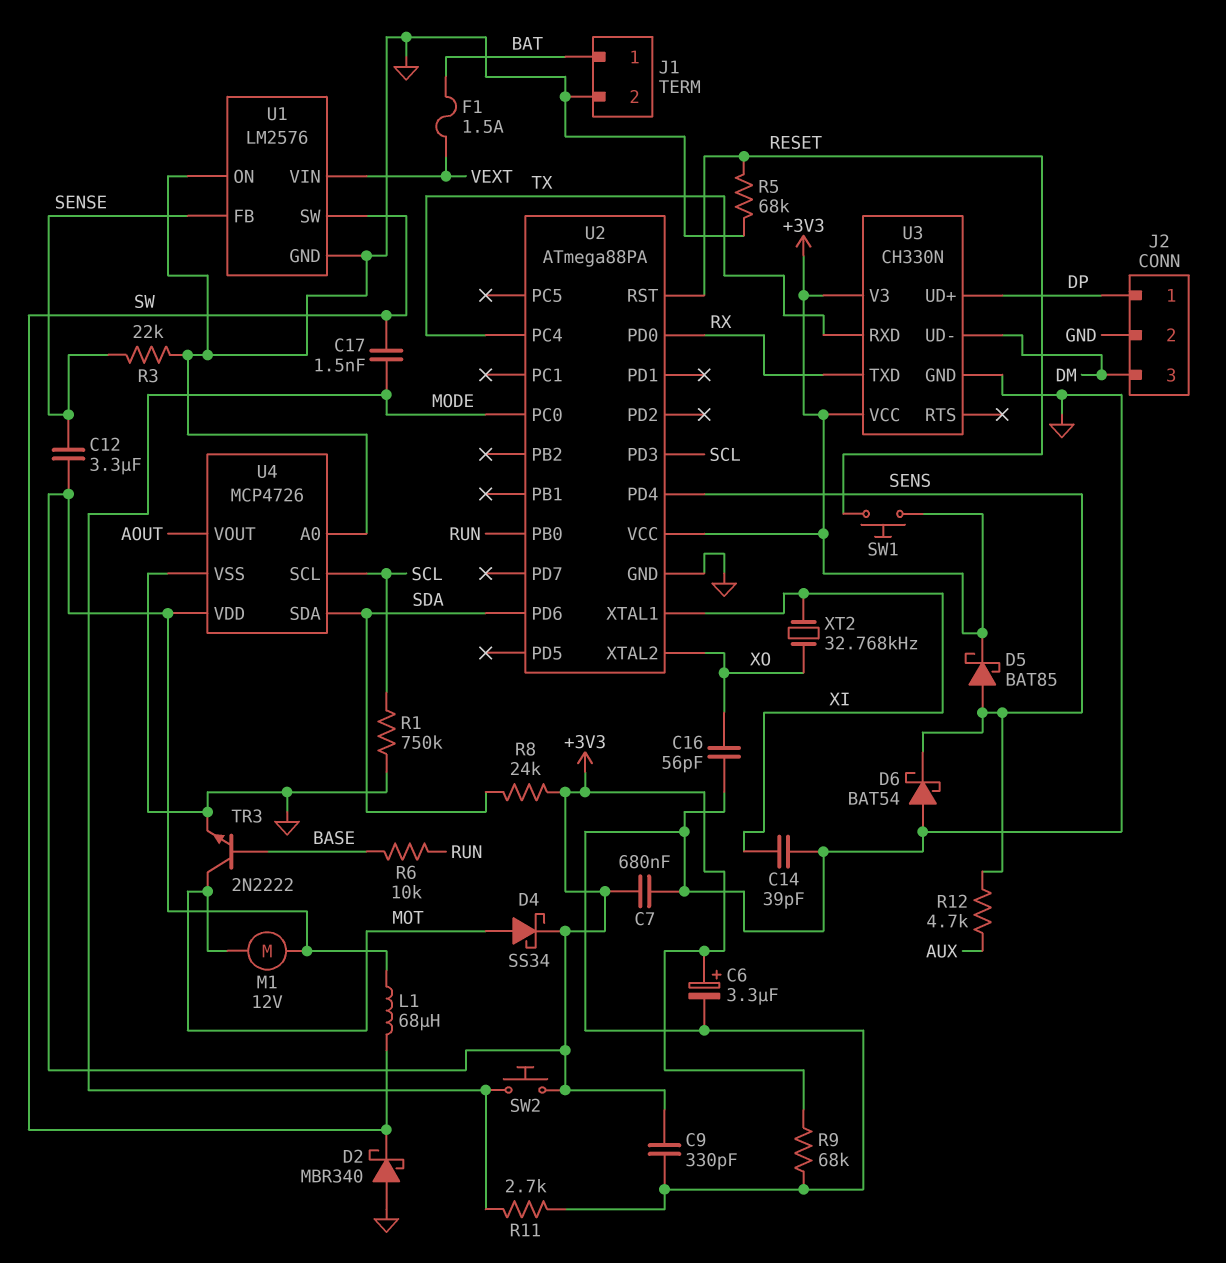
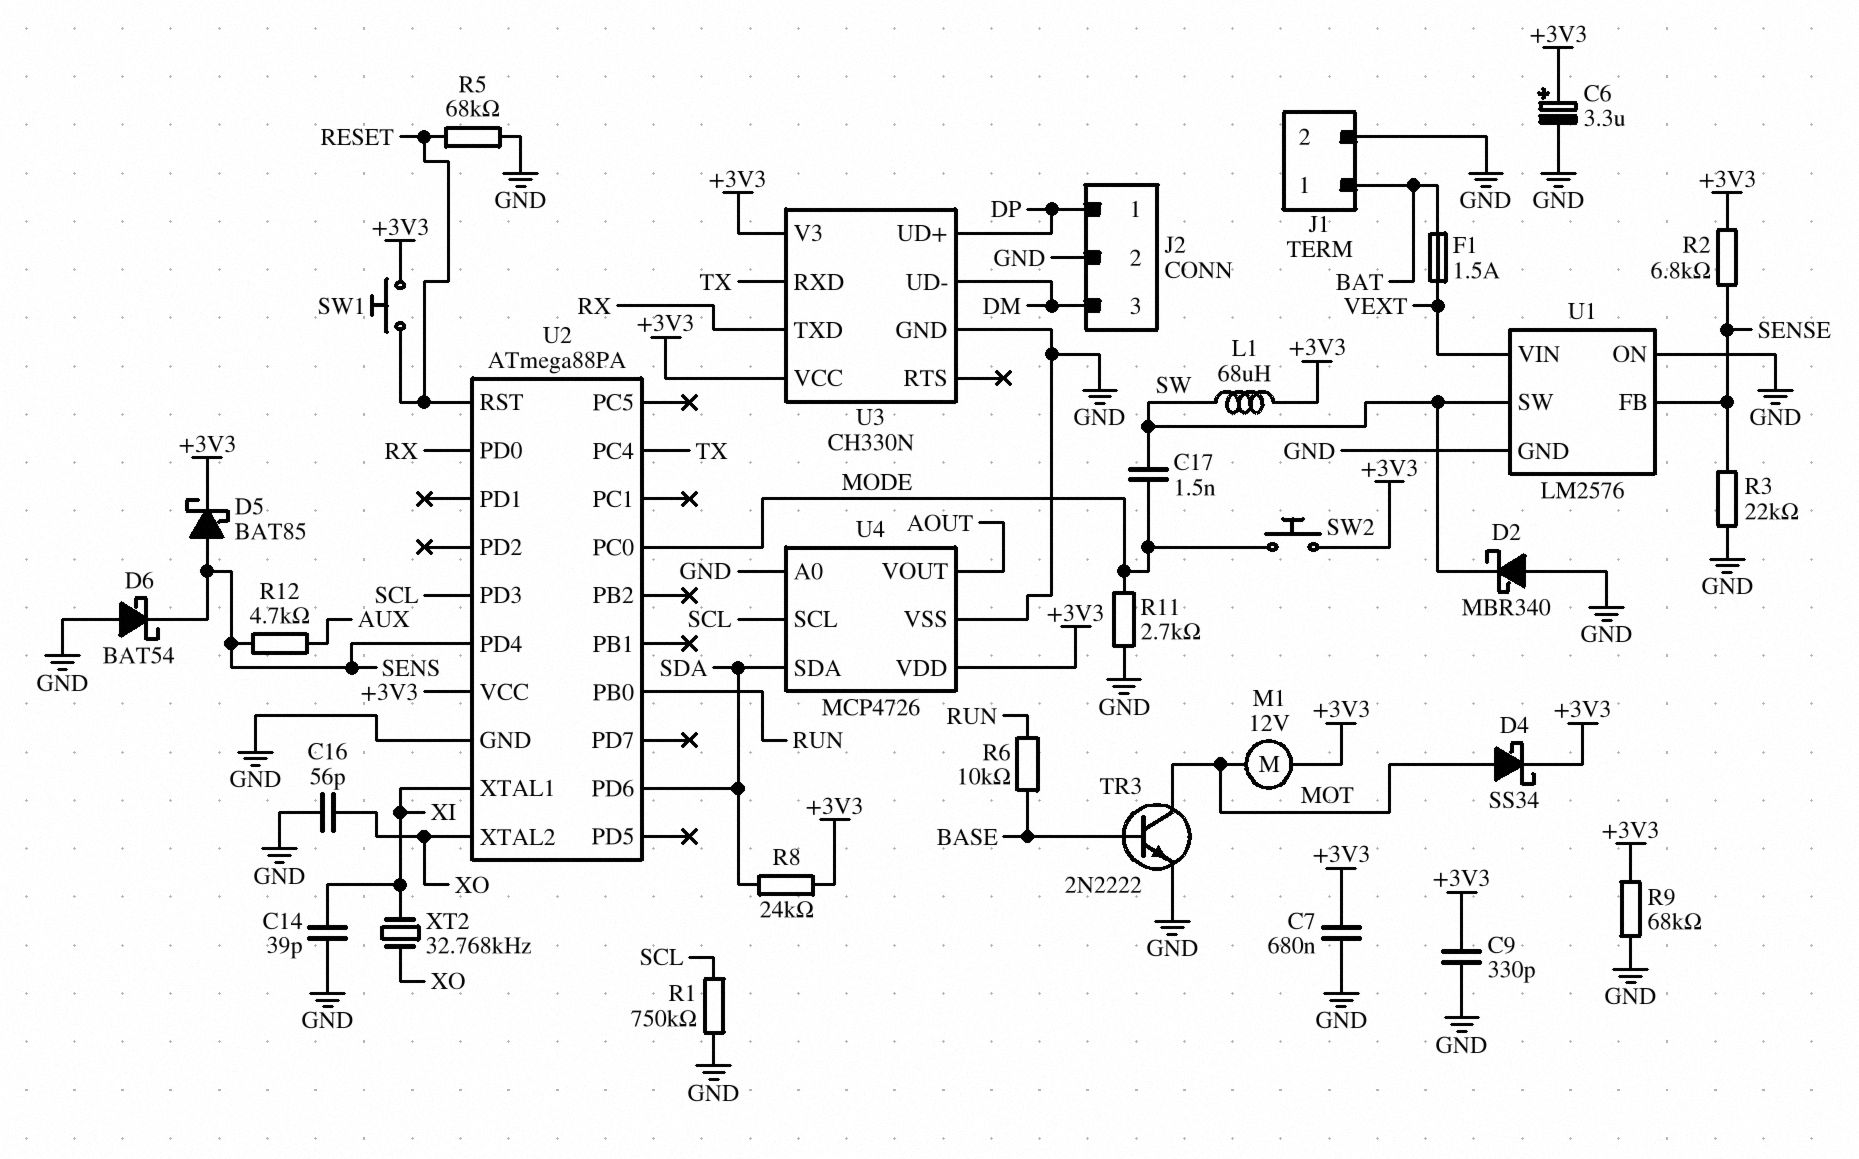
C12: 3.3uF (+3V3, SENSE) -> none
R2: none -> 6.8k (+3V3, SENSE)

